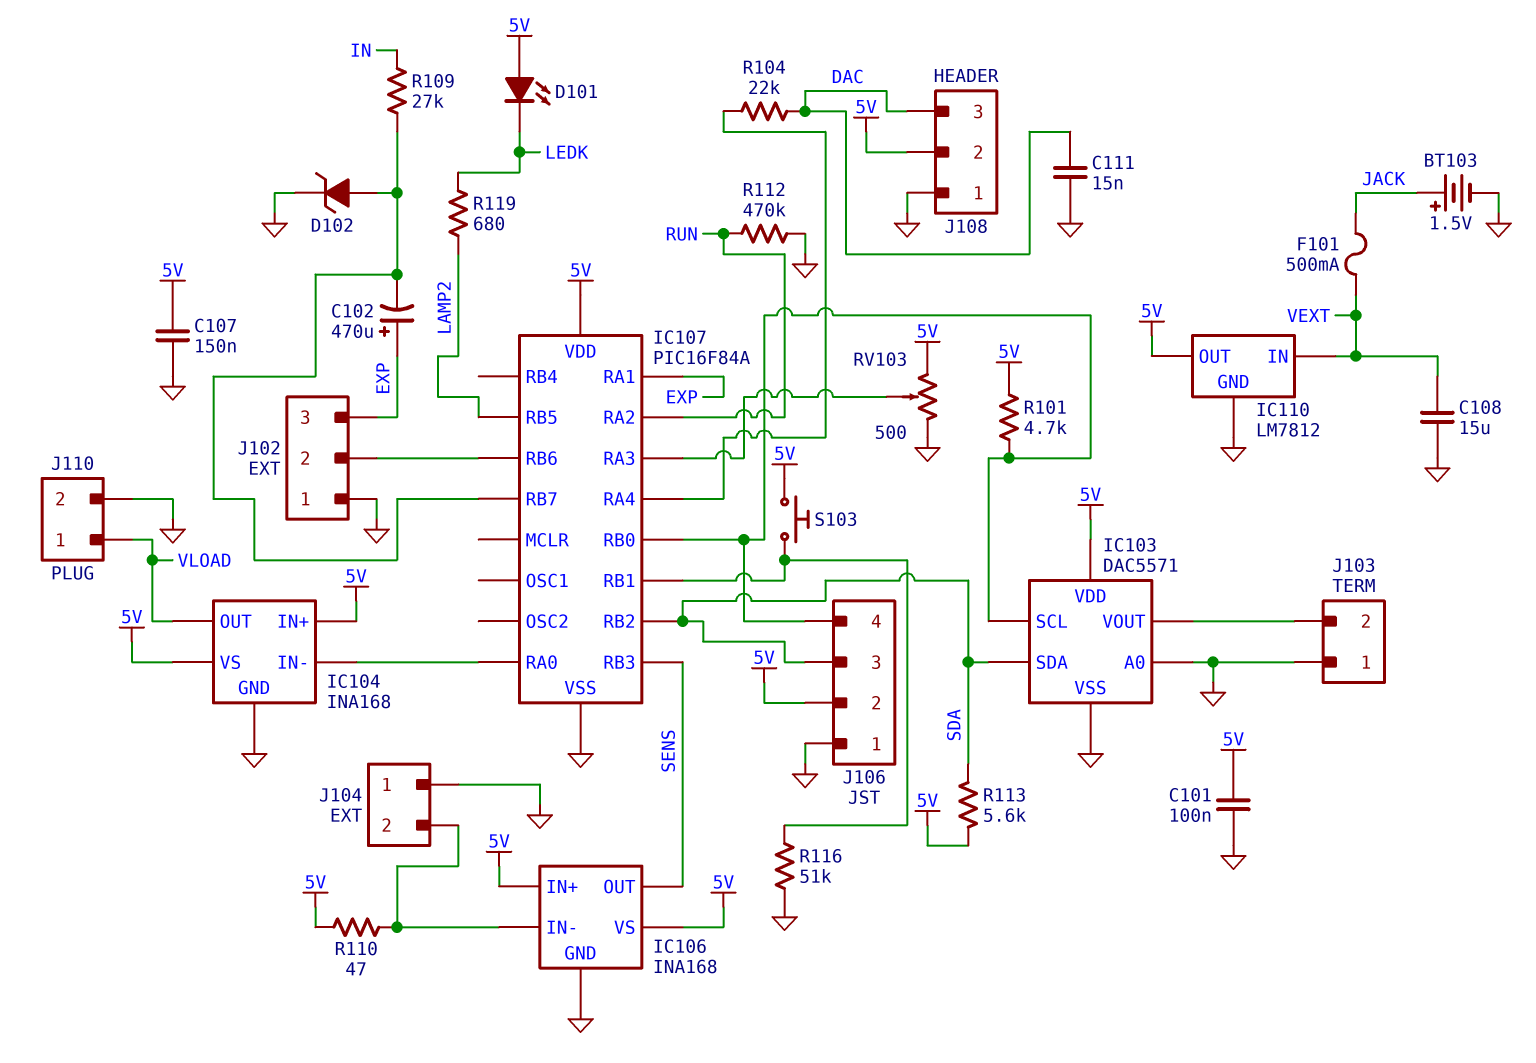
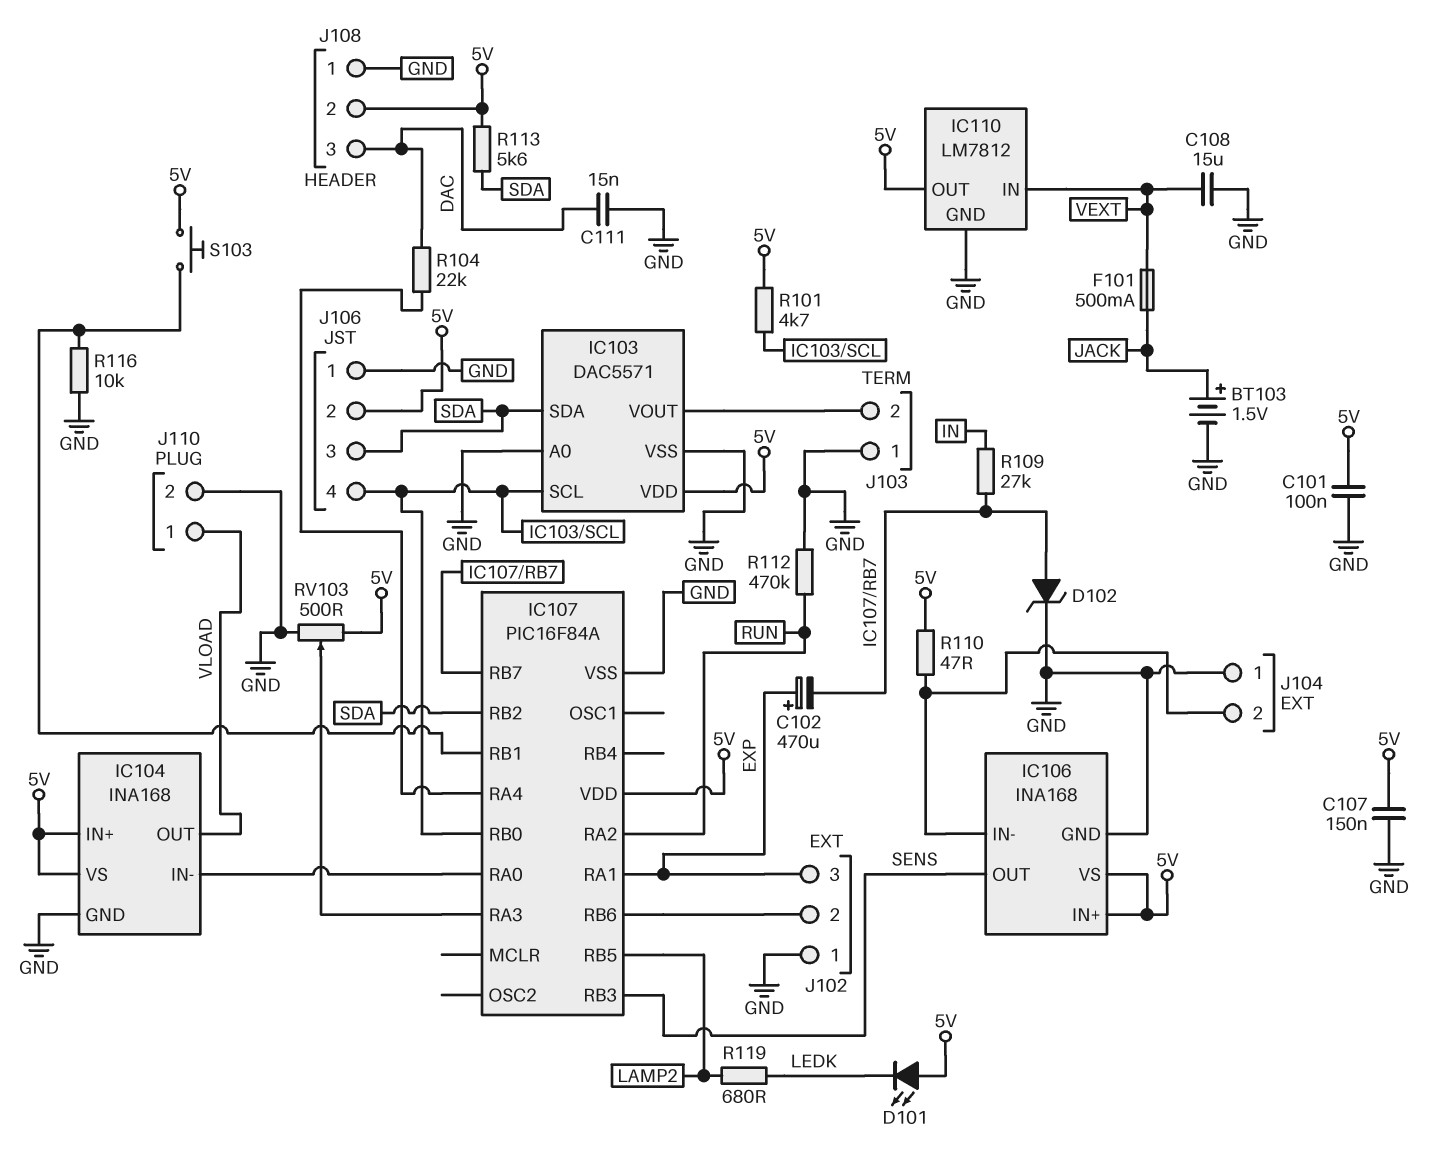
R116: 51k (GND, IC107/RB1) -> 10k (GND, IC107/RB1)

